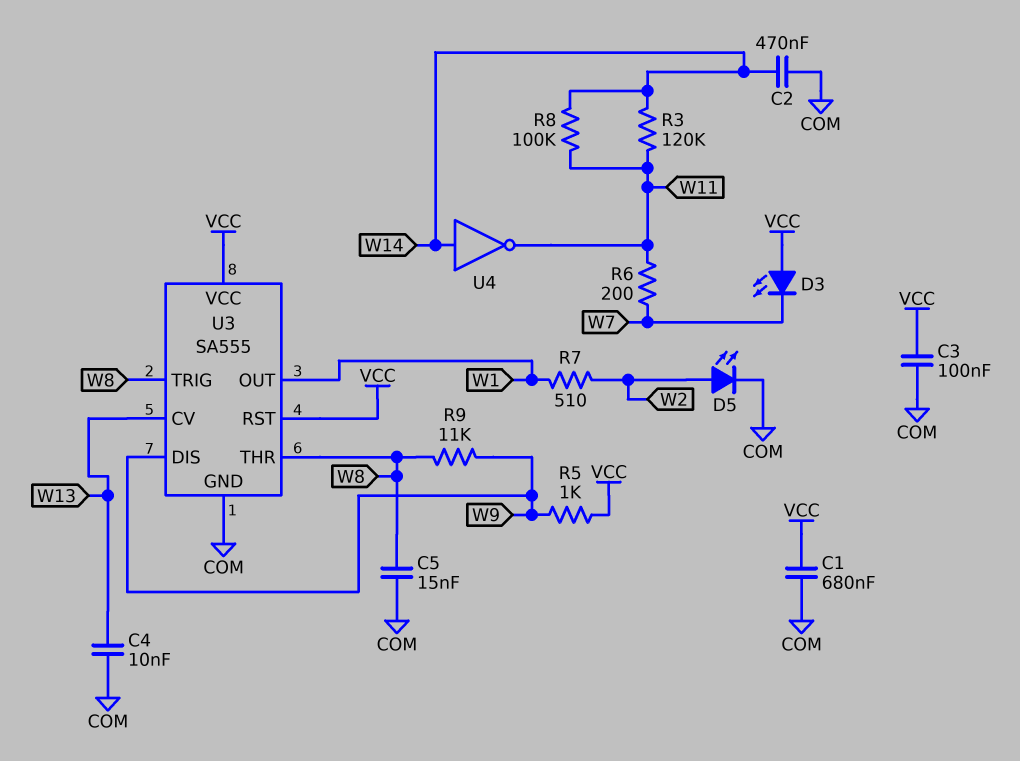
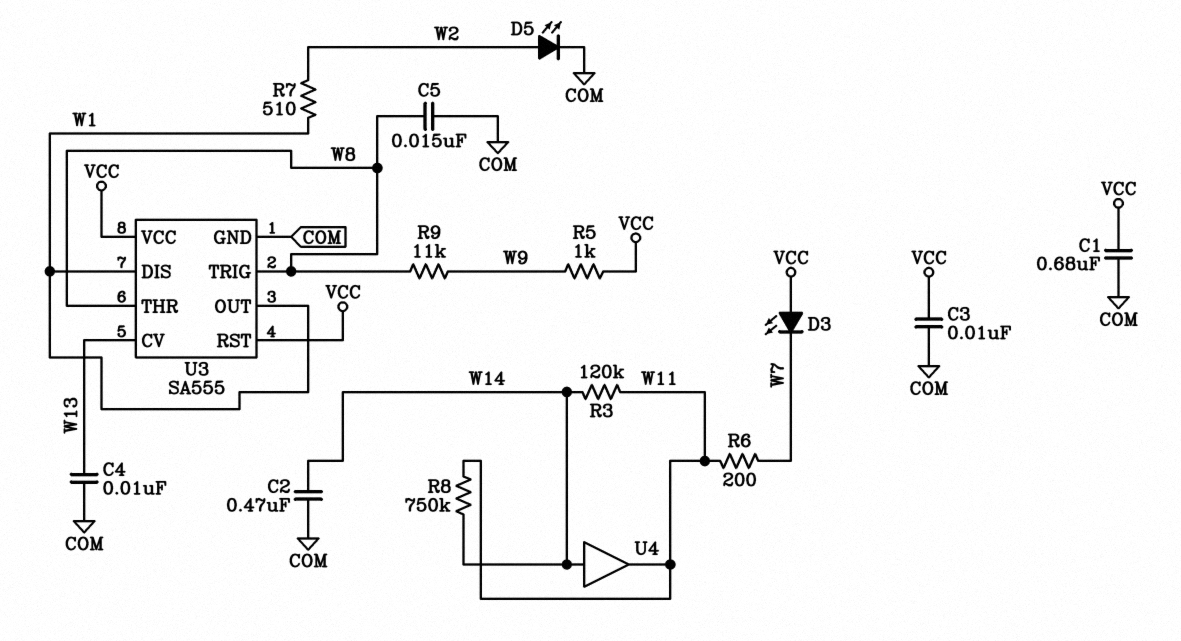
C3: 100nF (COM, VCC) -> 10nF (COM, VCC)
R8: 100k (W11, W14) -> 750k (W11, W14)
U3 pin DIS: W9 -> W1
U4: NOT (in W14, out W11) -> buffer (in W14, out W11)

